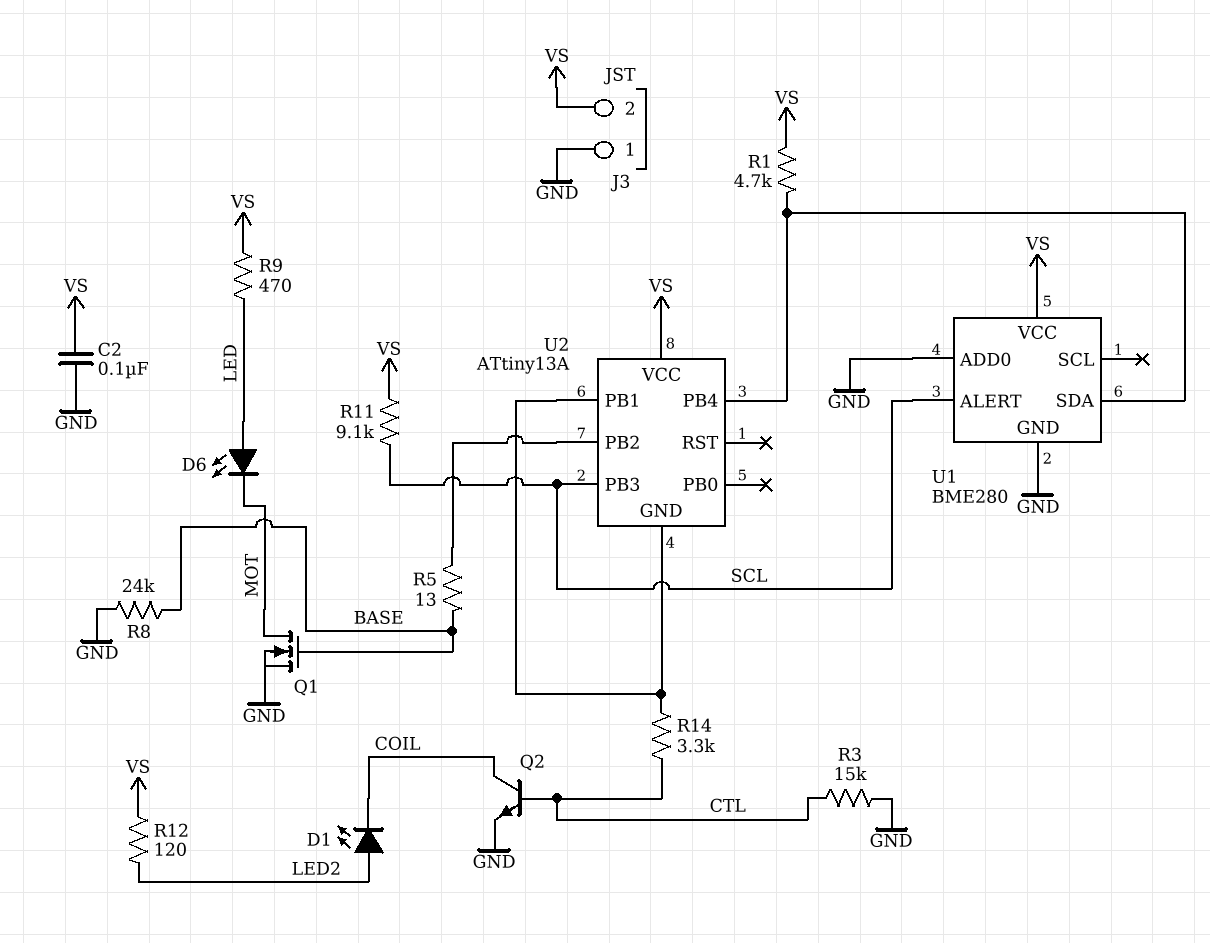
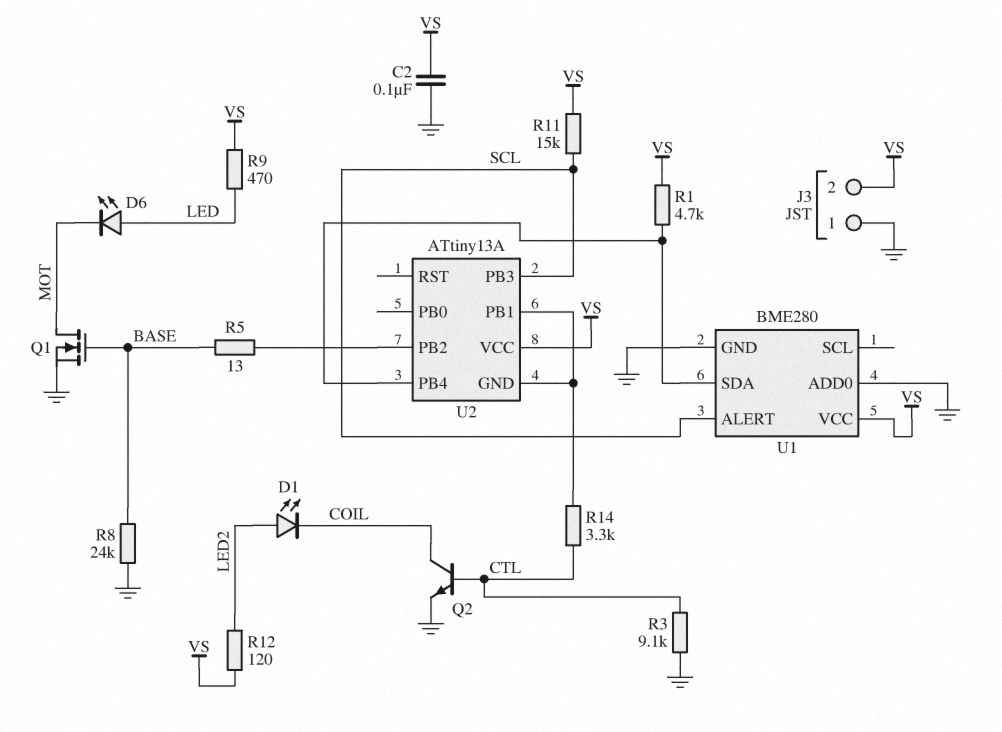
R3: 15k (CTL, GND) -> 9.1k (CTL, GND)
R11: 9.1k (SCL, VS) -> 15k (SCL, VS)

